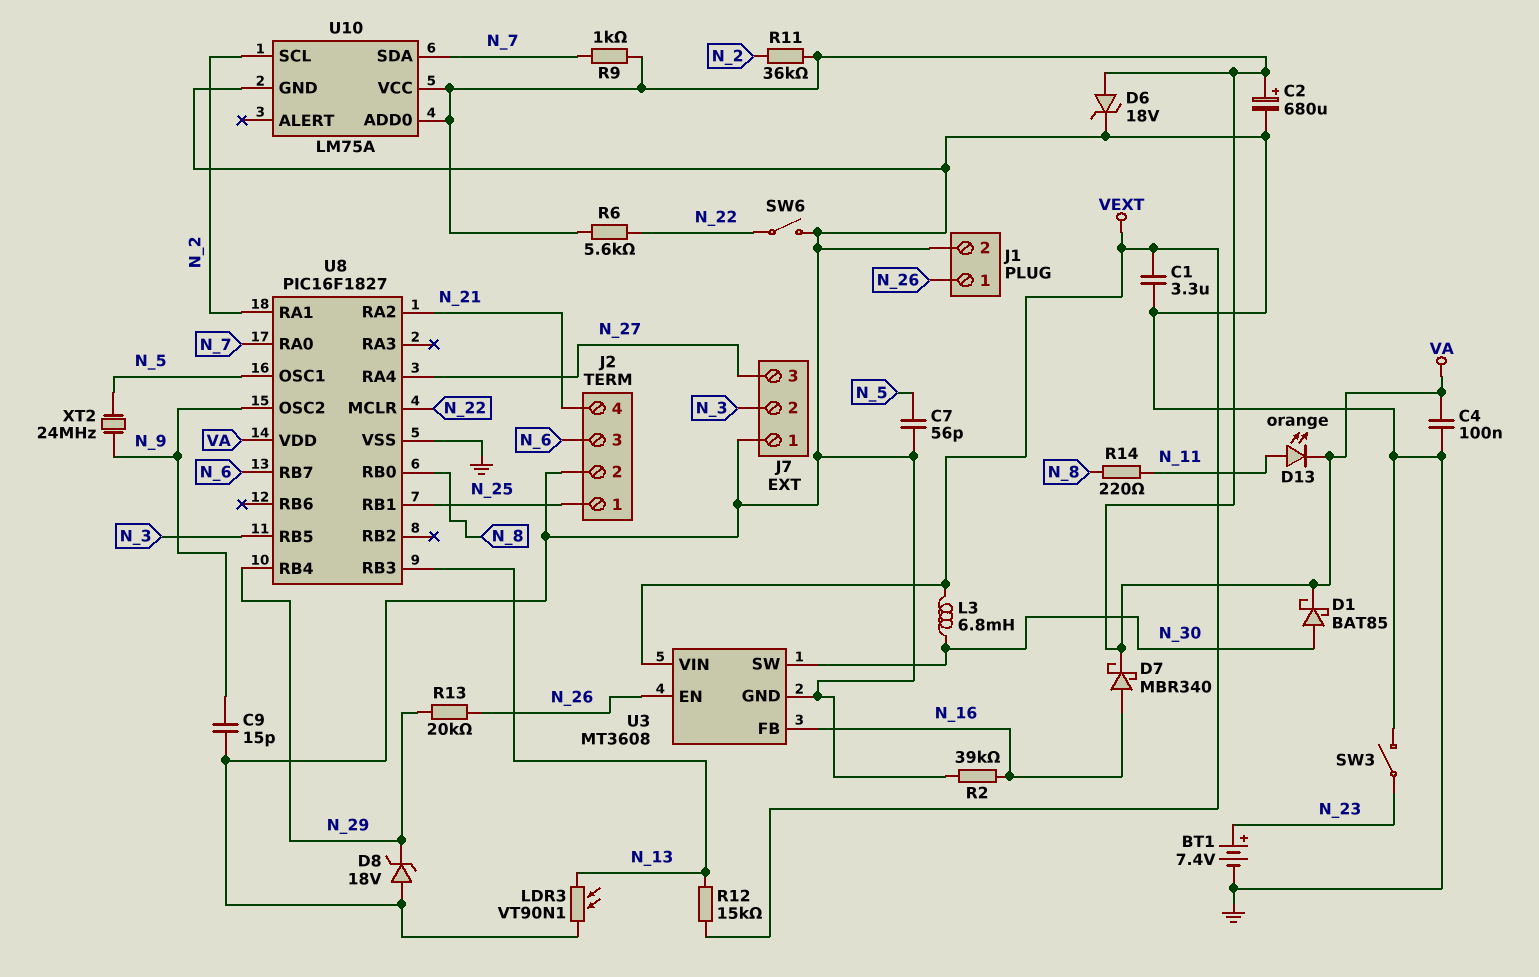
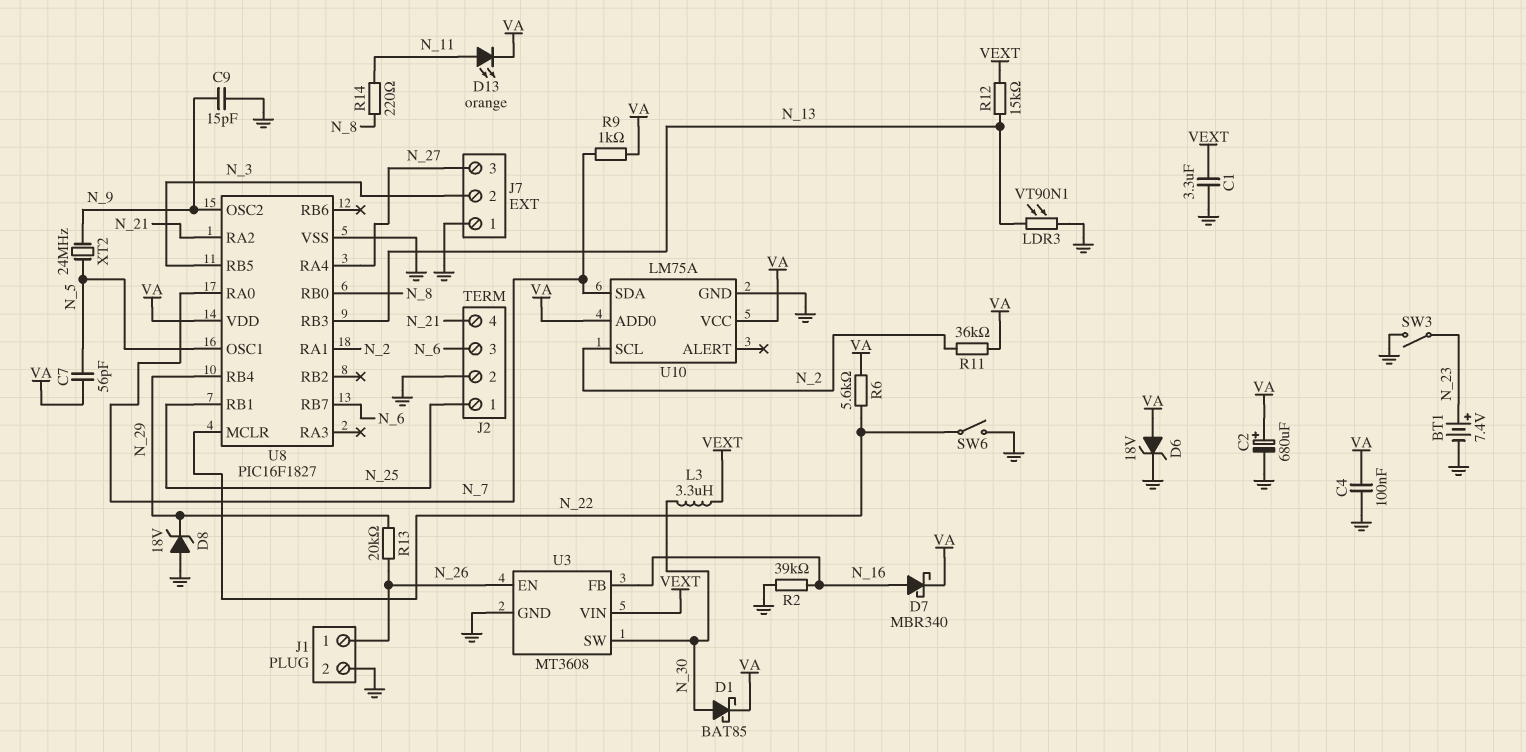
C7: 56pF (GND, N_5) -> 56pF (N_5, VA)
L3: 6.8mH (N_30, VEXT) -> 3.3uH (N_30, VEXT)

